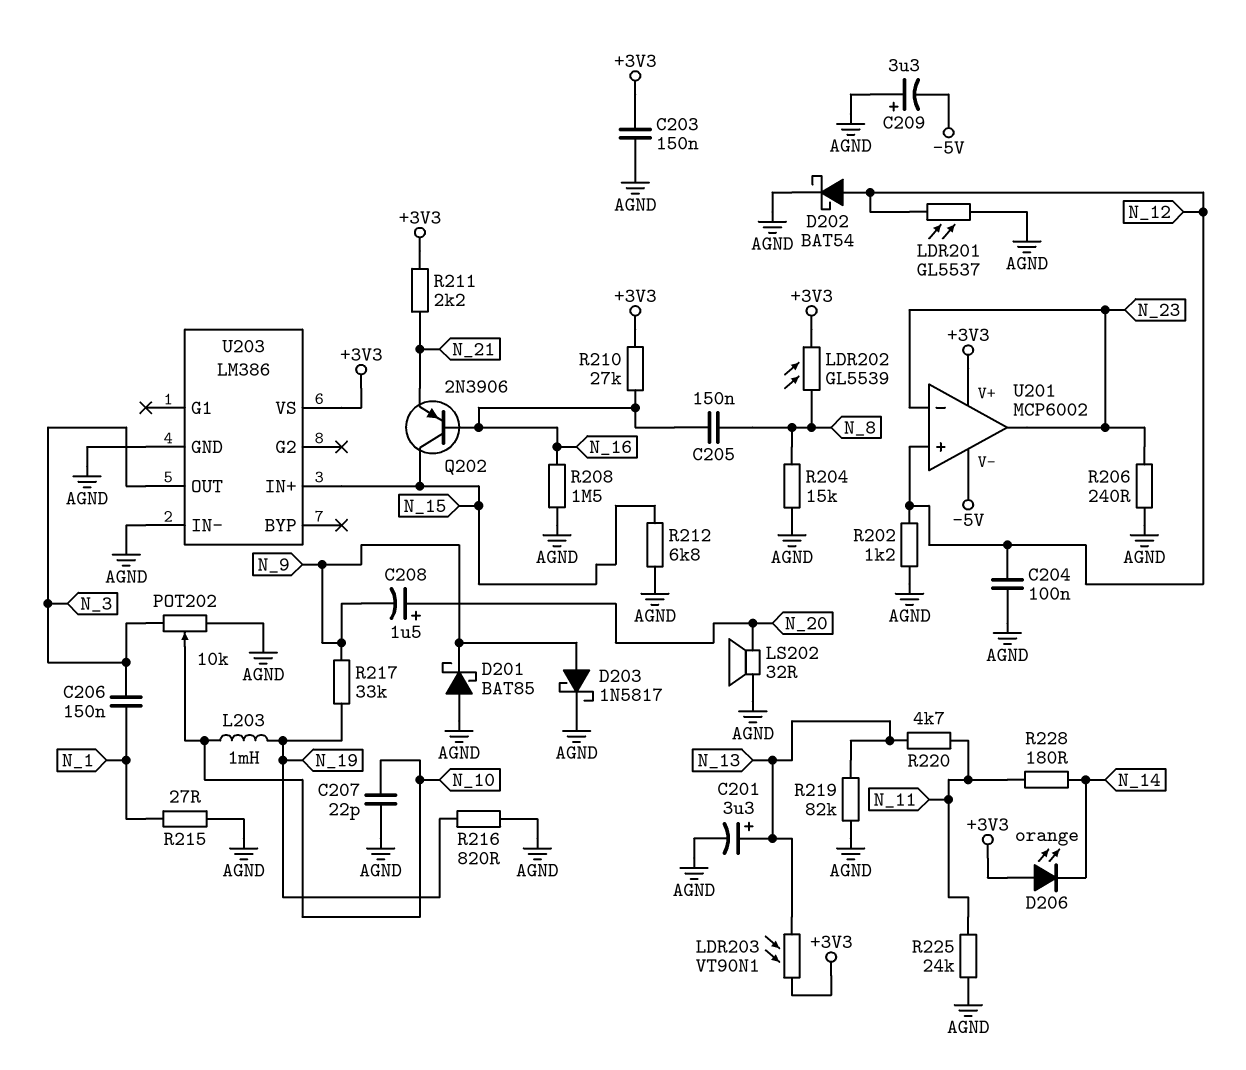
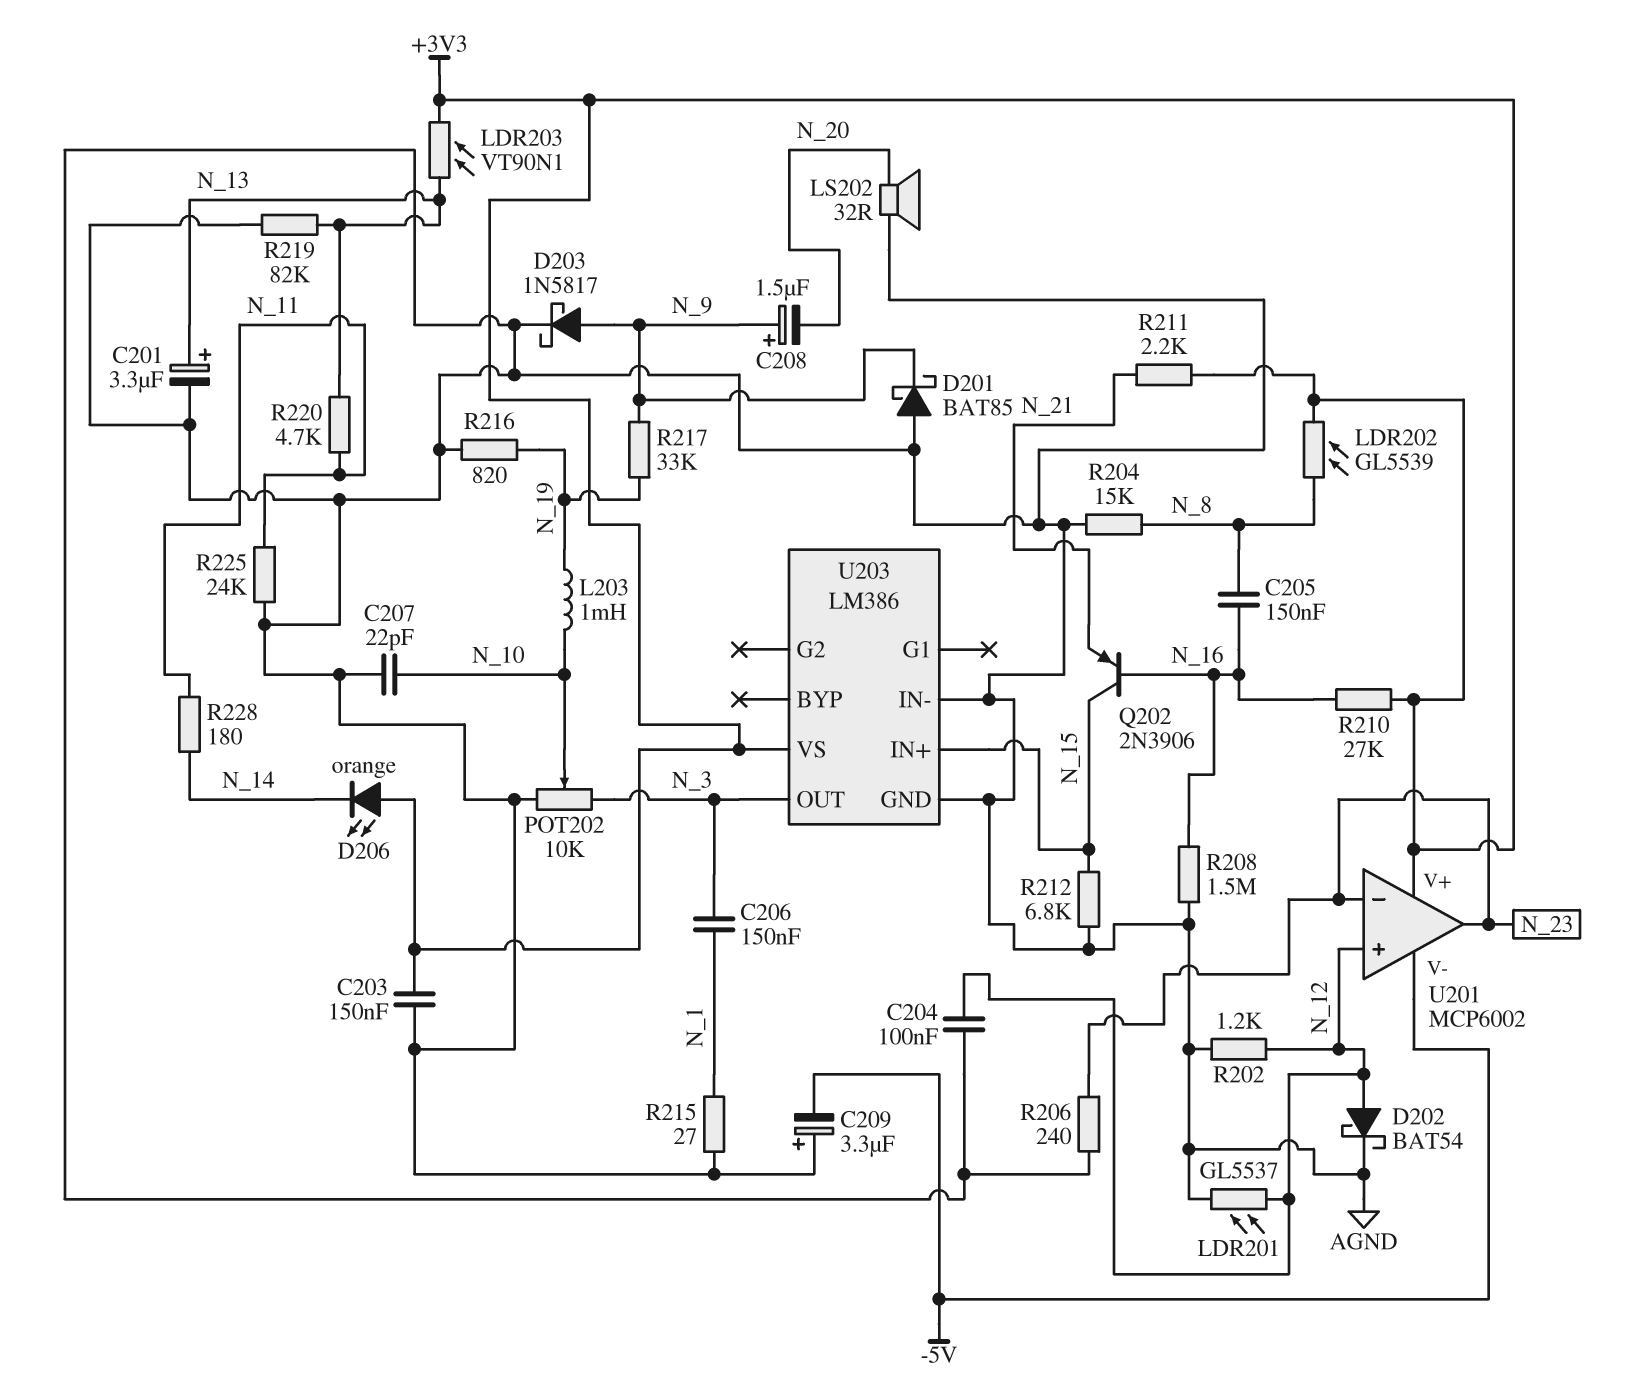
C208: 1.5uF (plus N_20, minus N_9) -> 1.5uF (plus N_9, minus N_20)

